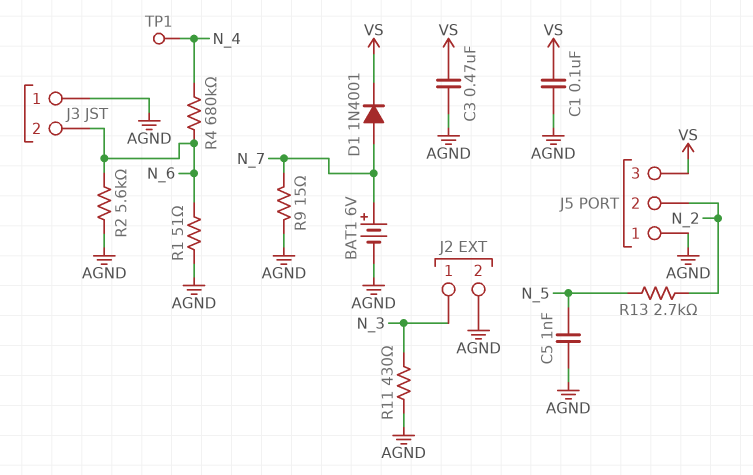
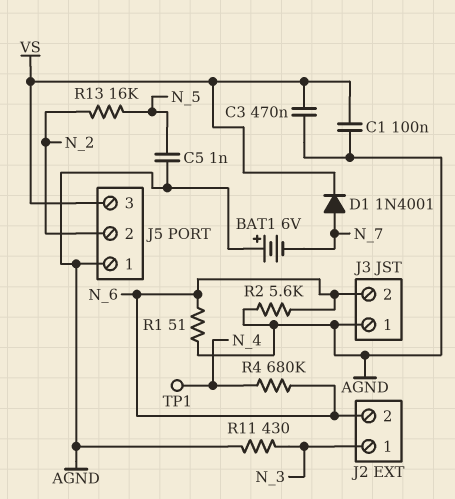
BAT1: 6V (plus N_7, minus AGND) -> 6V (plus AGND, minus N_7)
J2 pin 2: AGND -> N_6
R9: 15 (AGND, N_7) -> none
R13: 2.7k (N_2, N_5) -> 16k (N_2, N_5)

